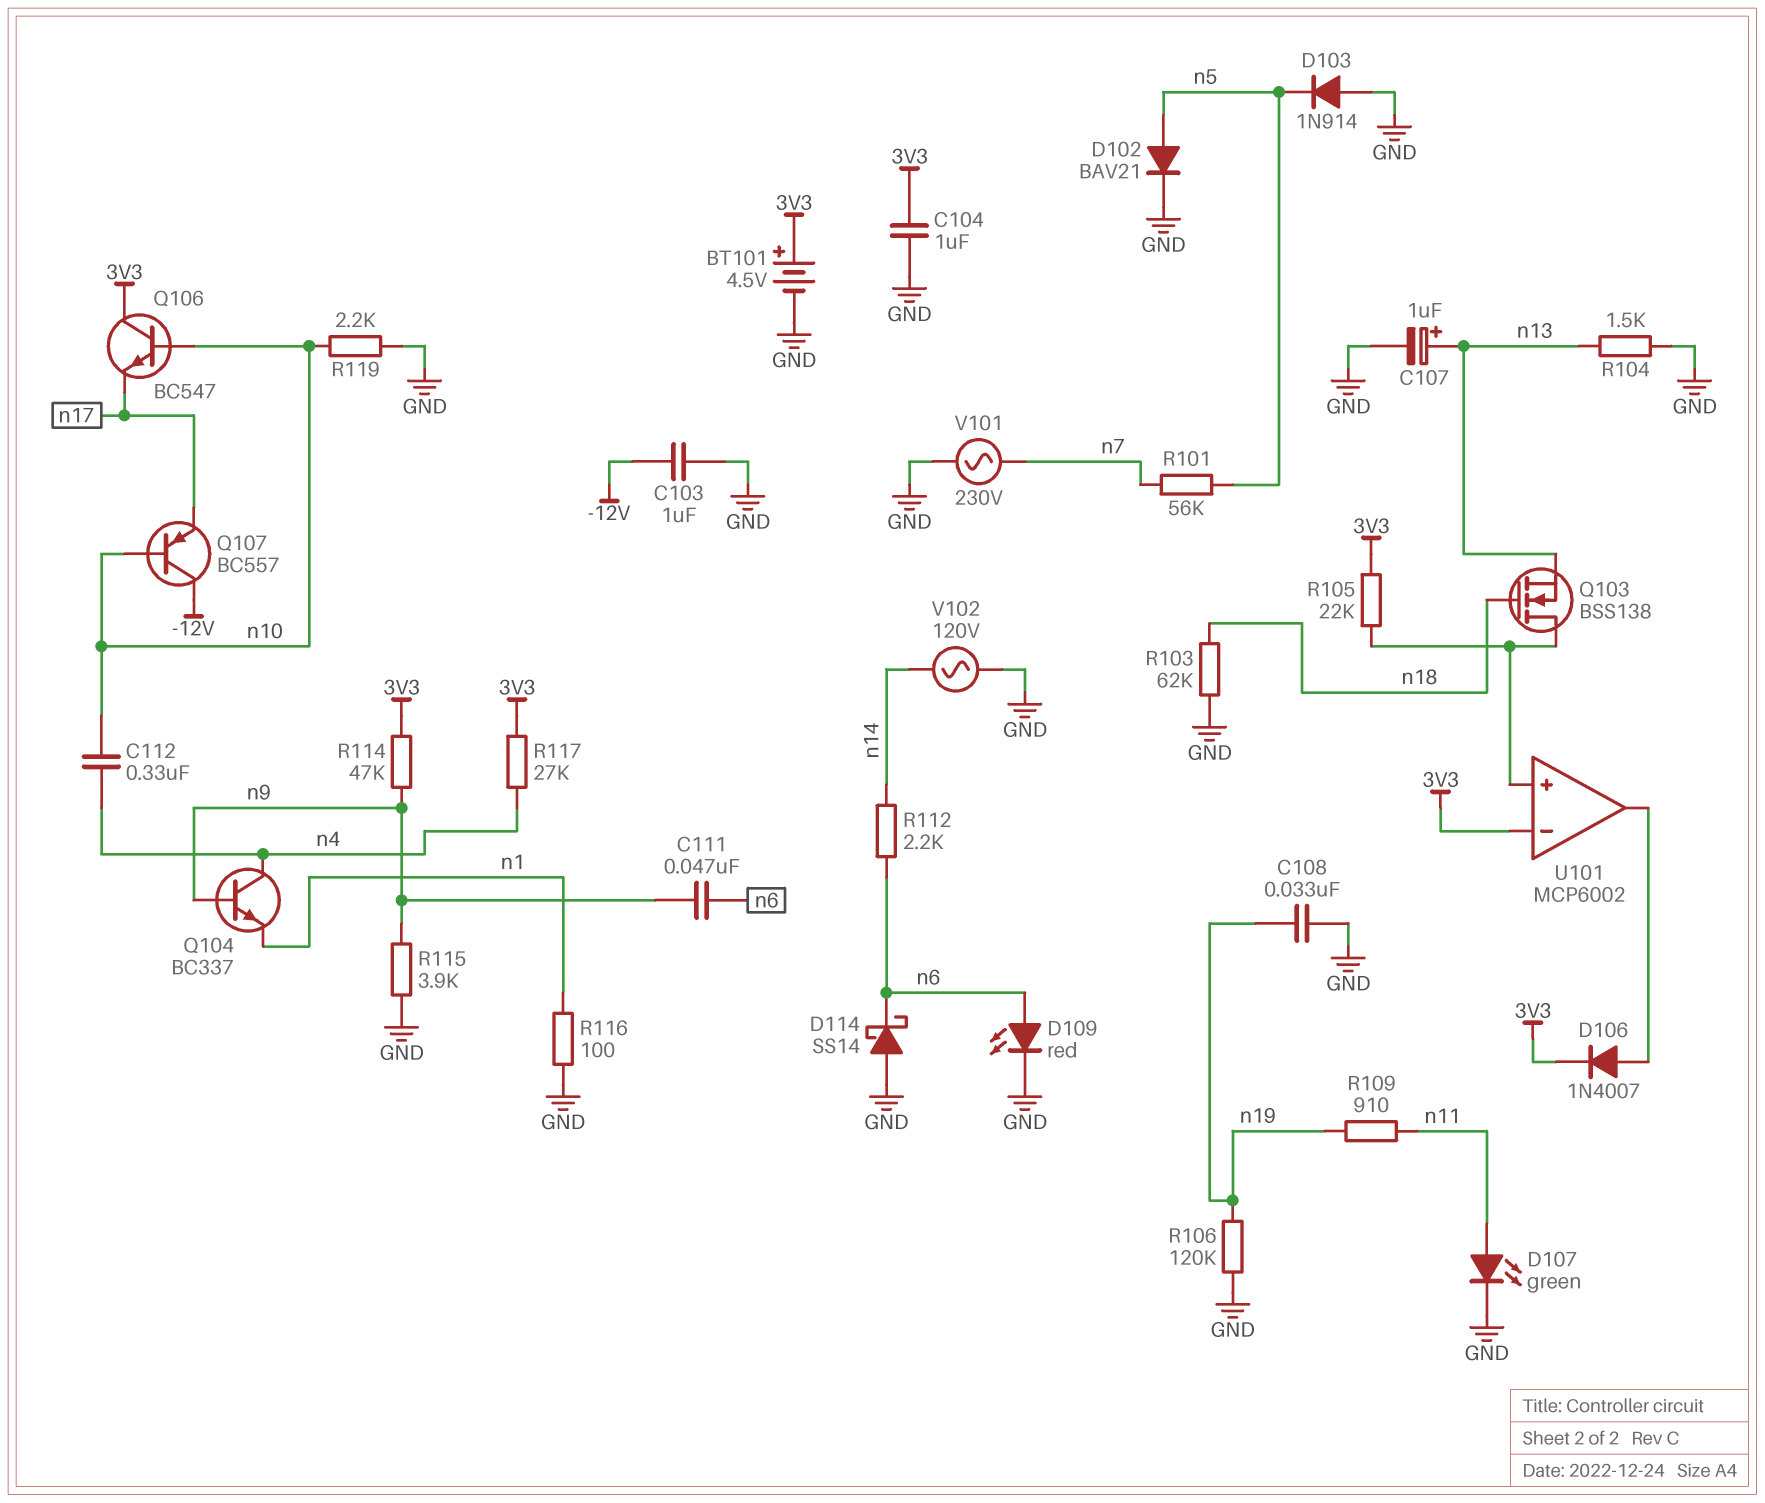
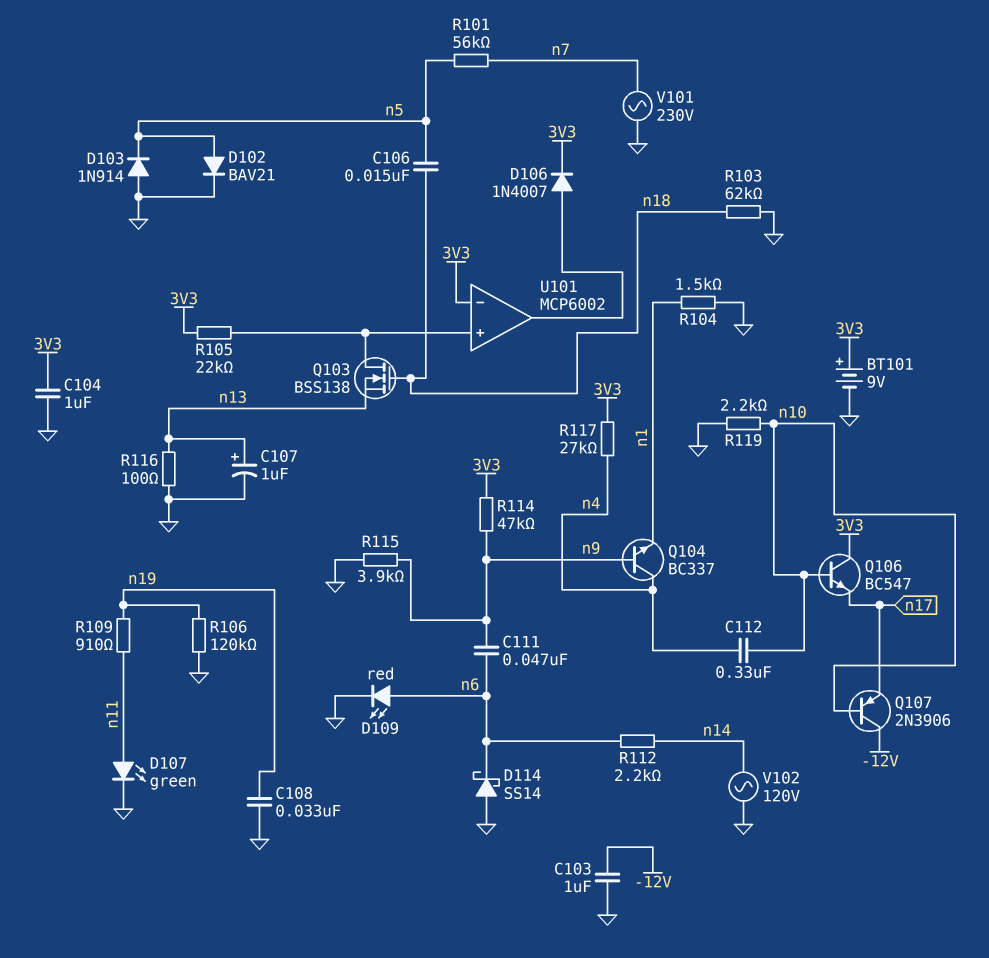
BT101: 4.5V (plus 3V3, minus GND) -> 9V (plus 3V3, minus GND)
C106: none -> 15nF (n5, n18)
Q107: PNP BC557 (B n10, C -12V, E n17) -> PNP 2N3906 (B n10, C -12V, E n17)
R104: 1.5k (GND, n13) -> 1.5k (GND, n1)
R116: 100 (GND, n1) -> 100 (GND, n13)

